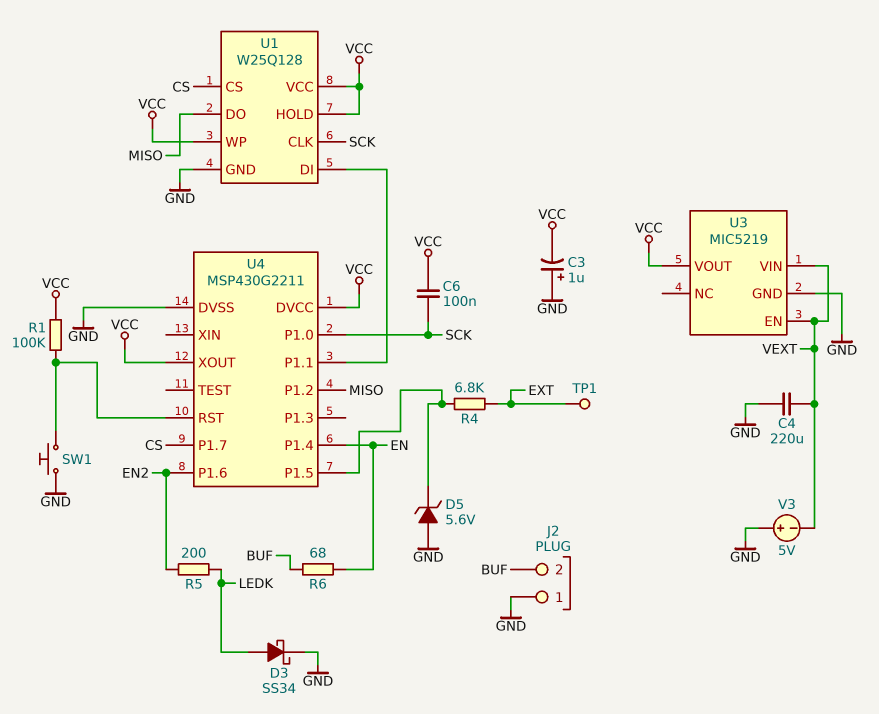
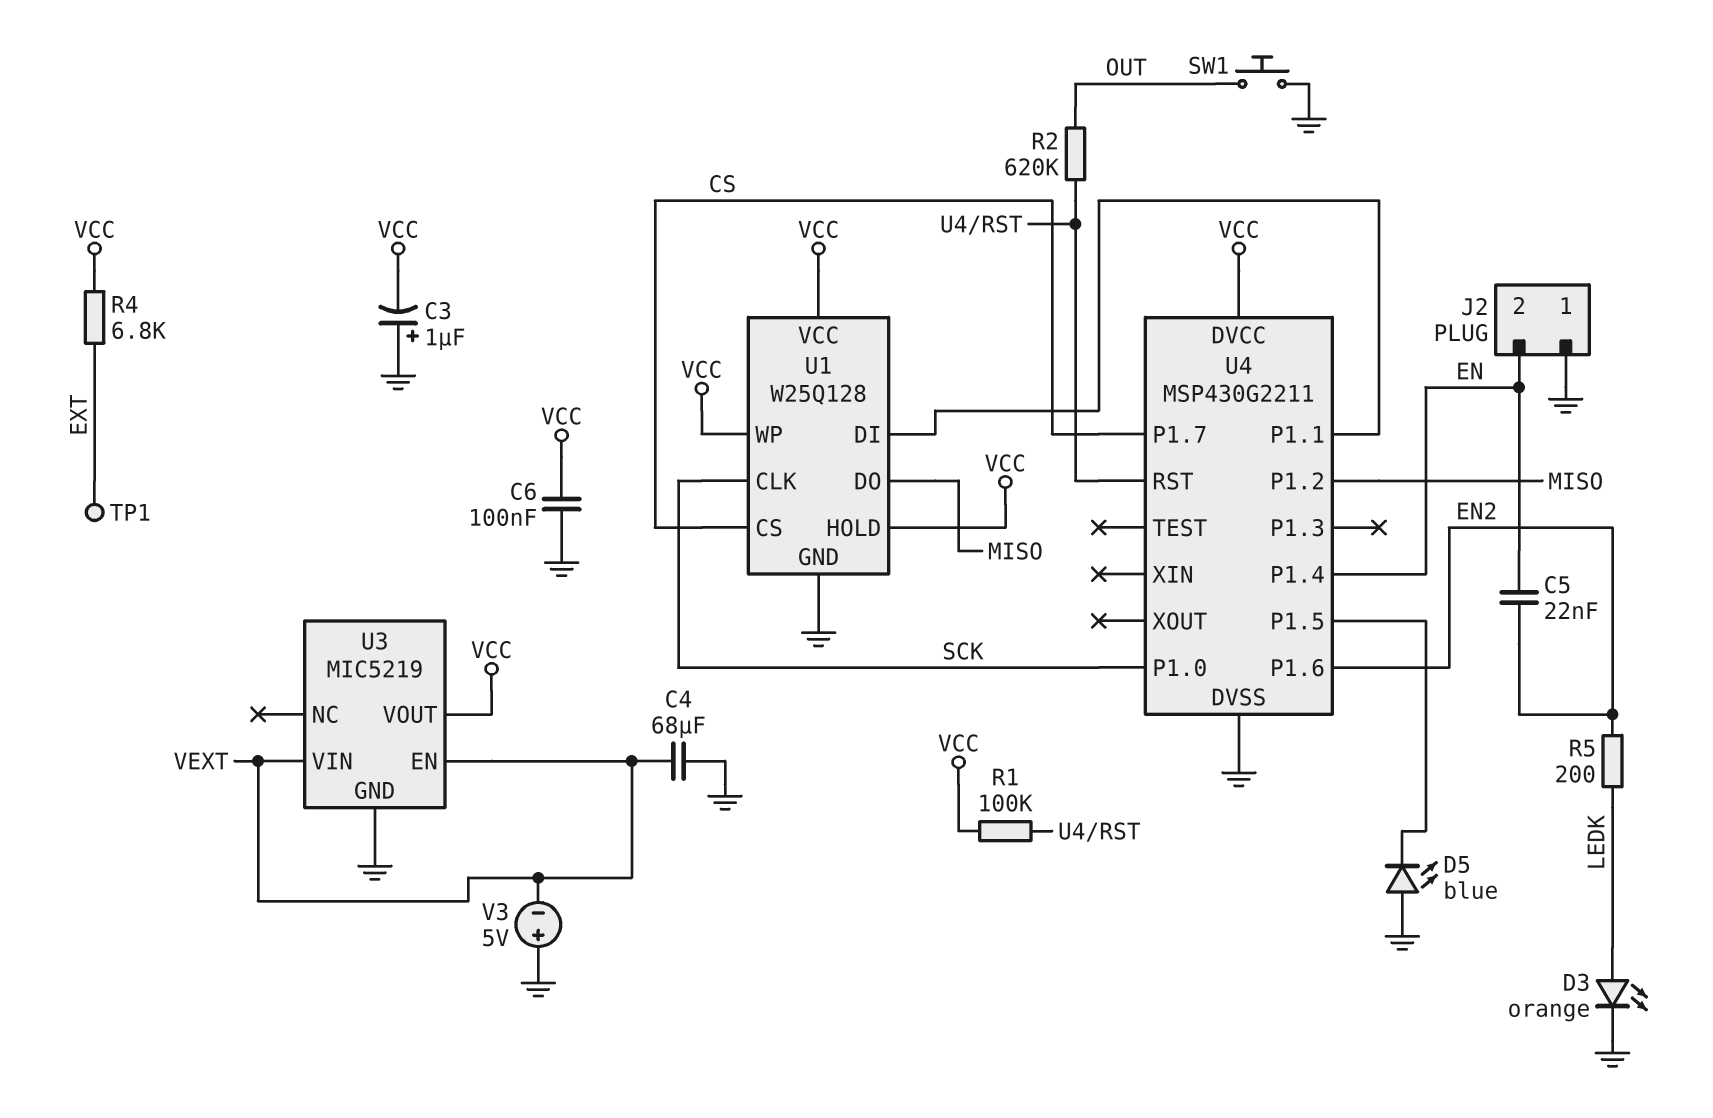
C4: 220uF (GND, VEXT) -> 68uF (GND, VEXT)
C5: none -> 22nF (EN, EN2)
C6: 100nF (SCK, VCC) -> 100nF (GND, VCC)
D3: schottky SS34 (A LEDK, K GND) -> LED orange (A LEDK, K GND)
D5: zener 5.6V (A GND, K U4/P1.5) -> LED blue (A GND, K U4/P1.5)
J2 pin 2: BUF -> EN
R2: none -> 620k (OUT, U4/RST)
R4: 6.8k (EXT, U4/P1.5) -> 6.8k (EXT, VCC)
R6: 68 (BUF, EN) -> none
SW1: button (GND, U4/RST) -> button (GND, OUT)
U4 pin XOUT: VCC -> none

